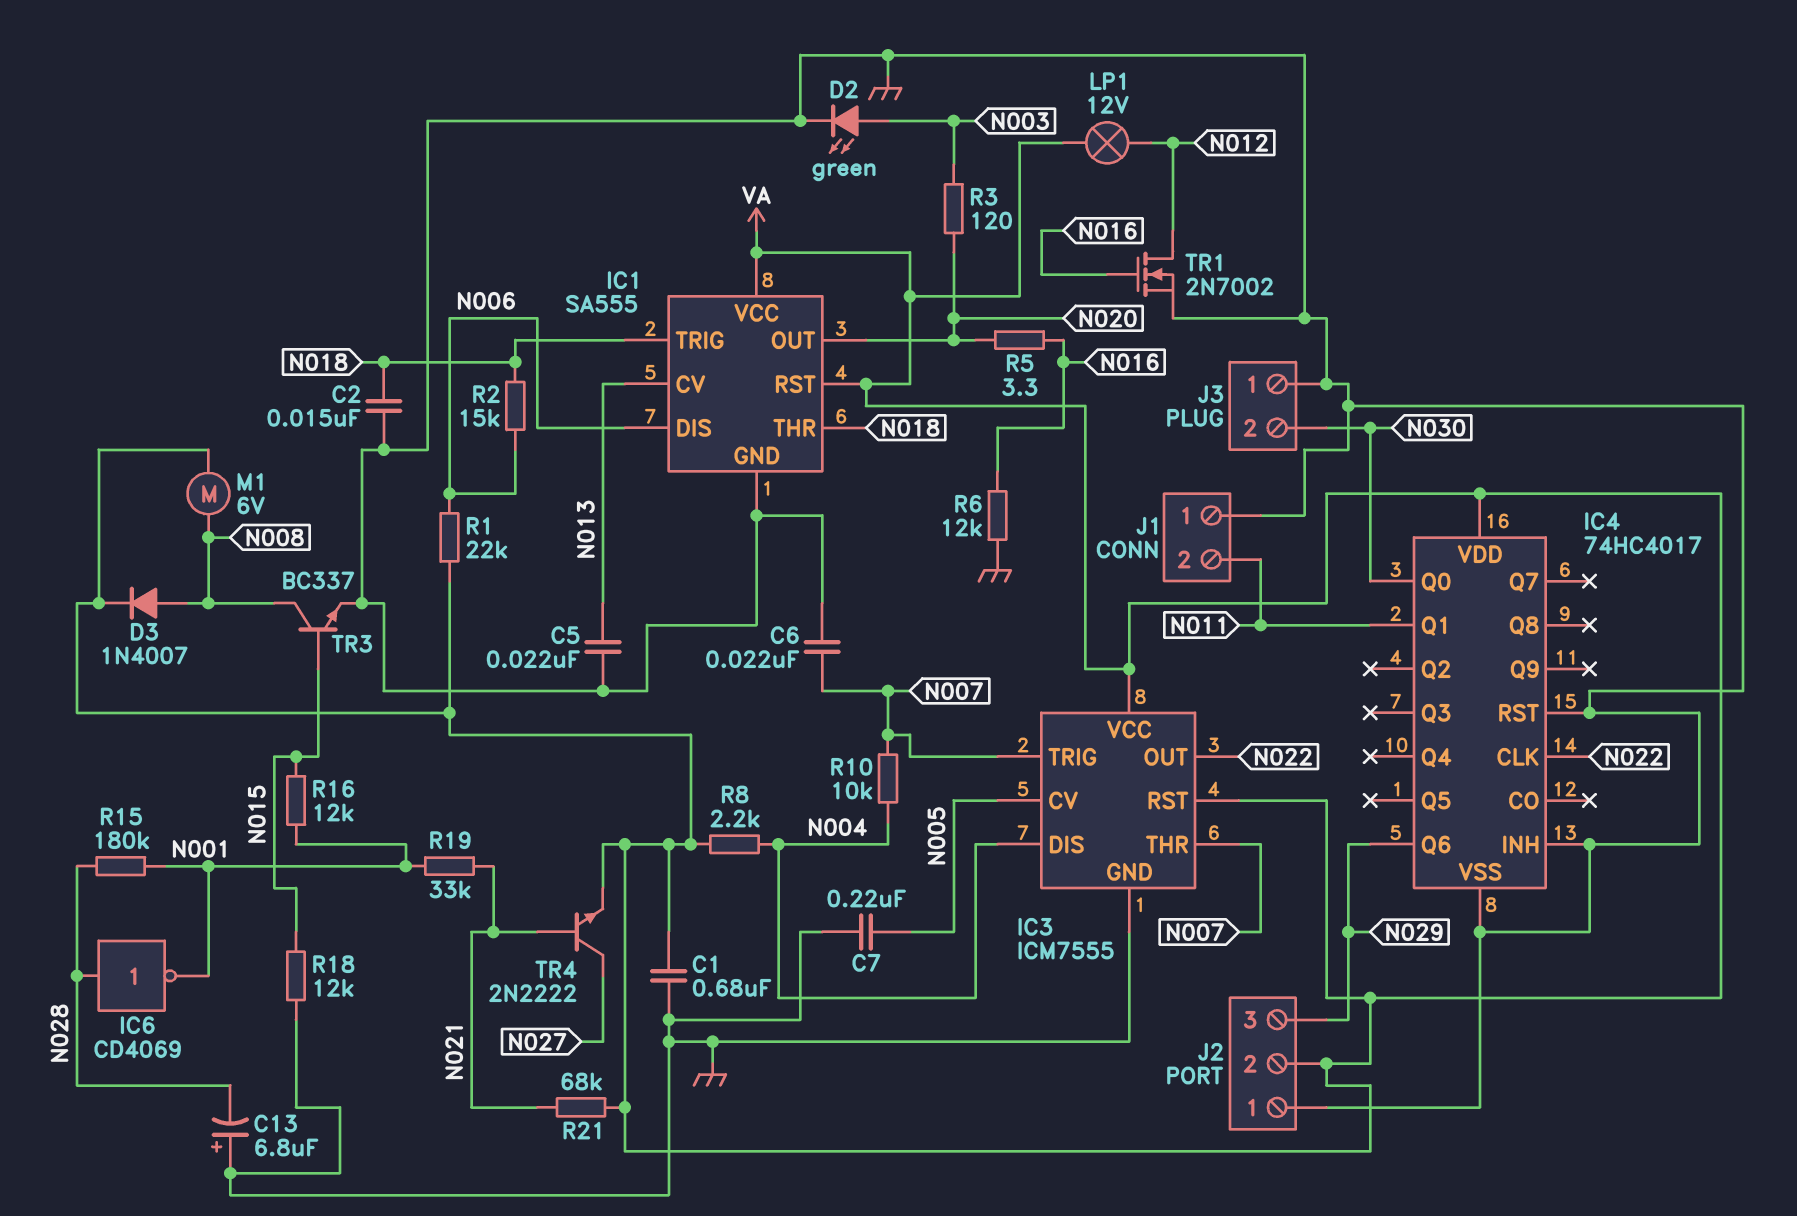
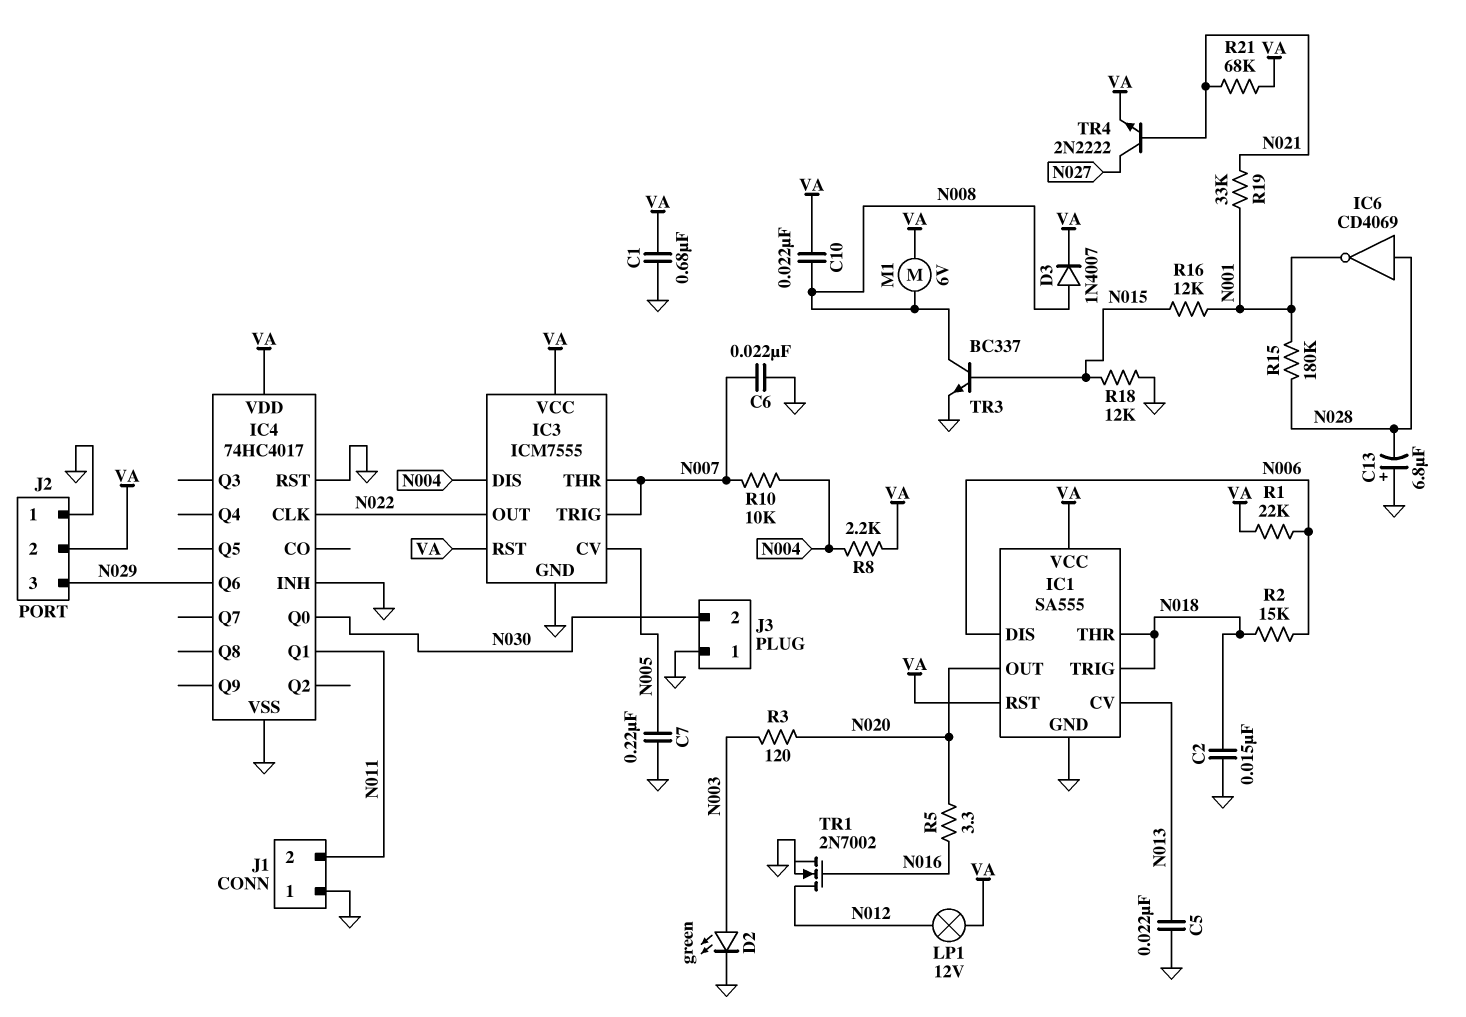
C10: none -> 22nF (N008, VA)
R6: 12k (GND, N016) -> none

